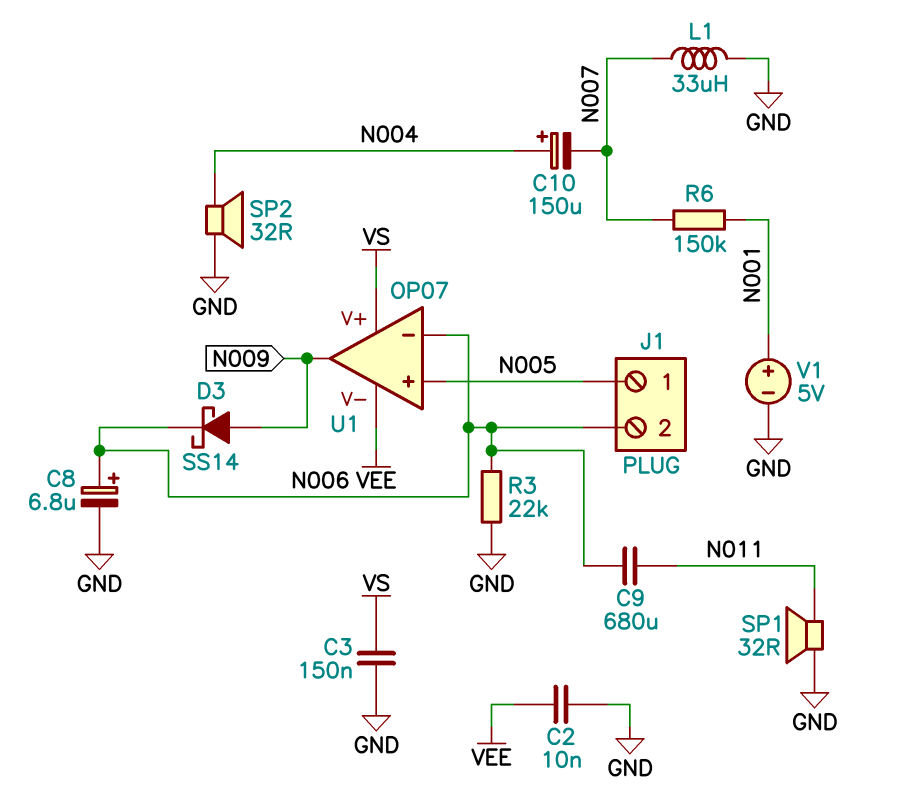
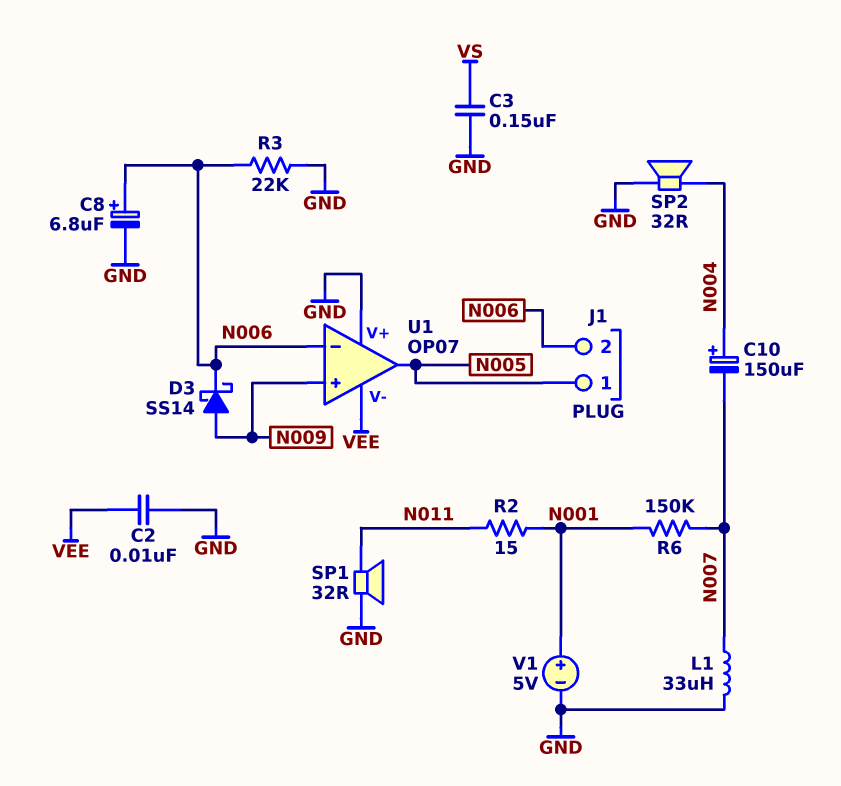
C9: 680uF (N006, N011) -> none
R2: none -> 15 (N001, N011)
U1 pin V+: VS -> GND
U1 pin in+: N005 -> N009
U1 pin out: N009 -> N005

